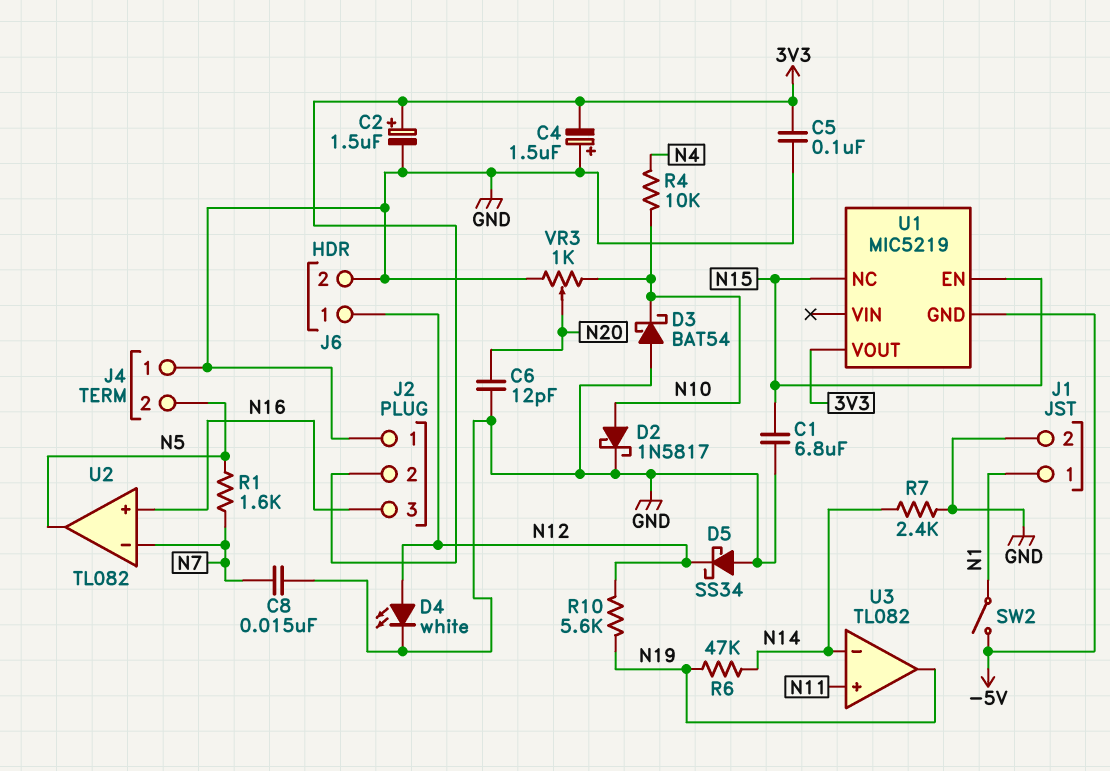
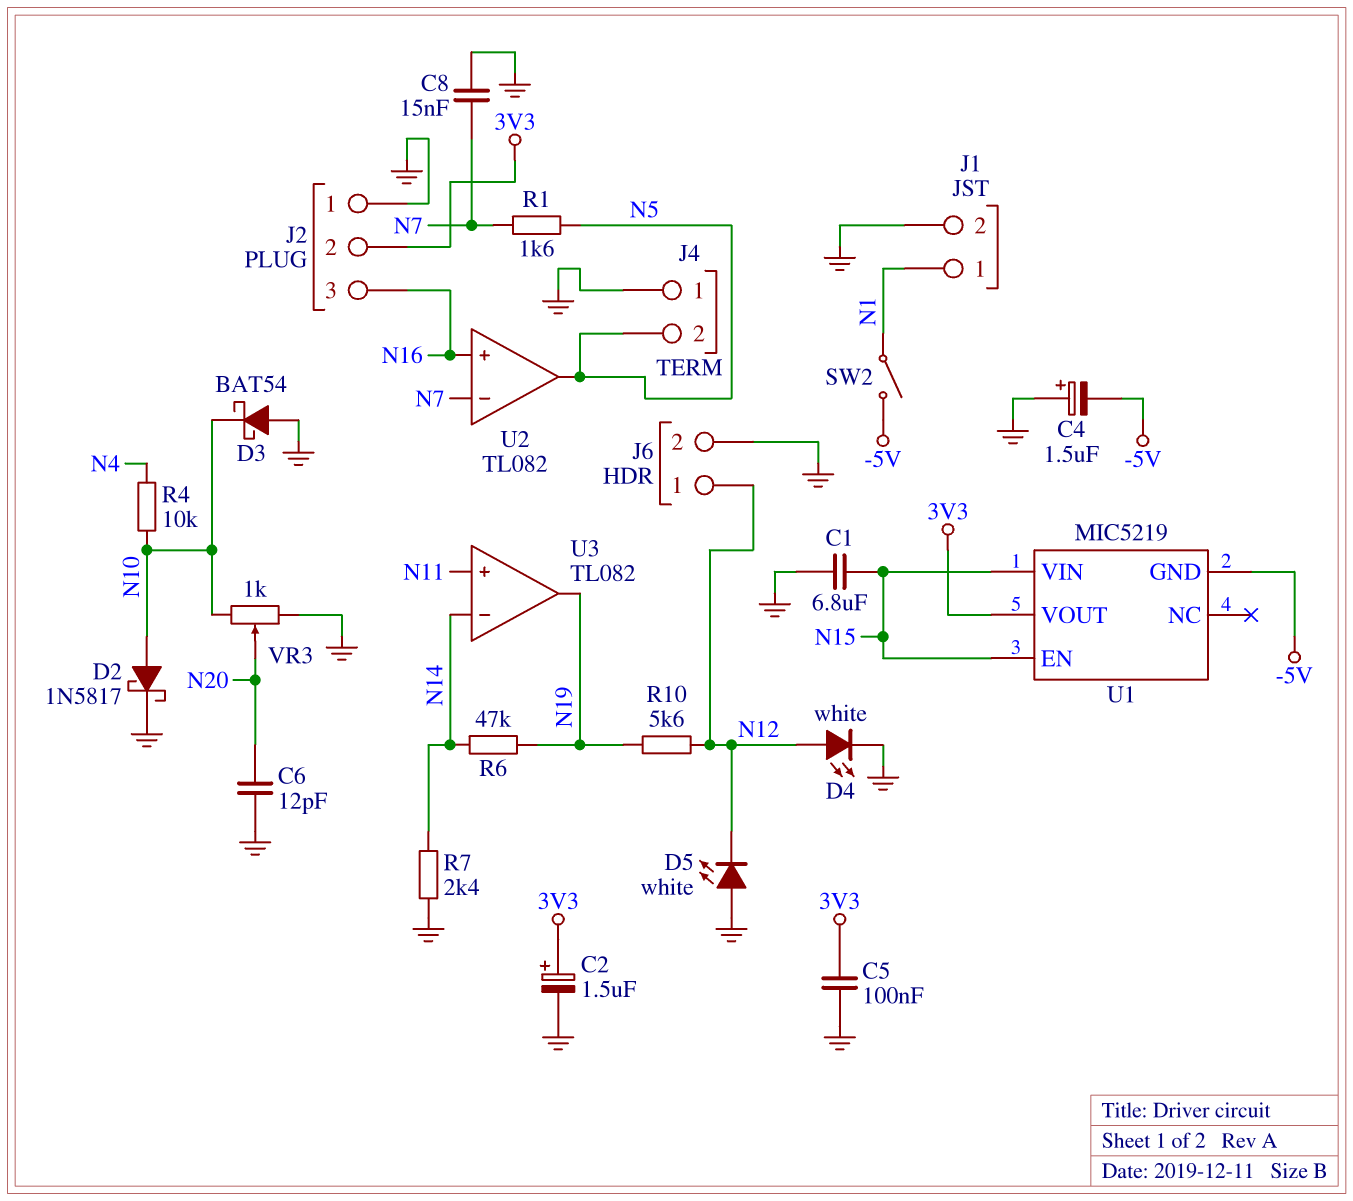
C4: 1.5uF (plus GND, minus 3V3) -> 1.5uF (plus GND, minus -5V)
D5: schottky SS34 (A GND, K N12) -> LED white (A GND, K N12)
U1 pin NC: N15 -> none
U1 pin VIN: none -> N15

